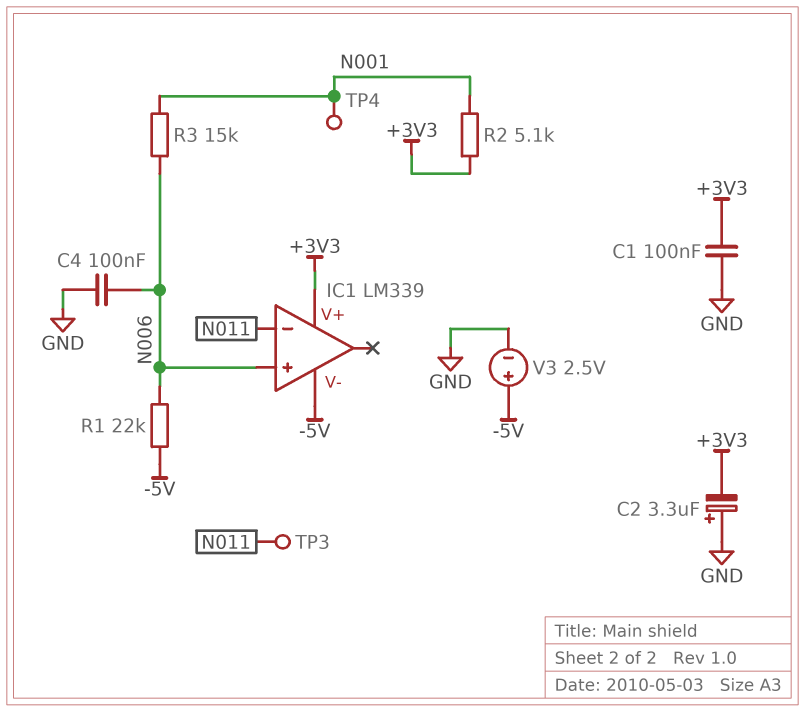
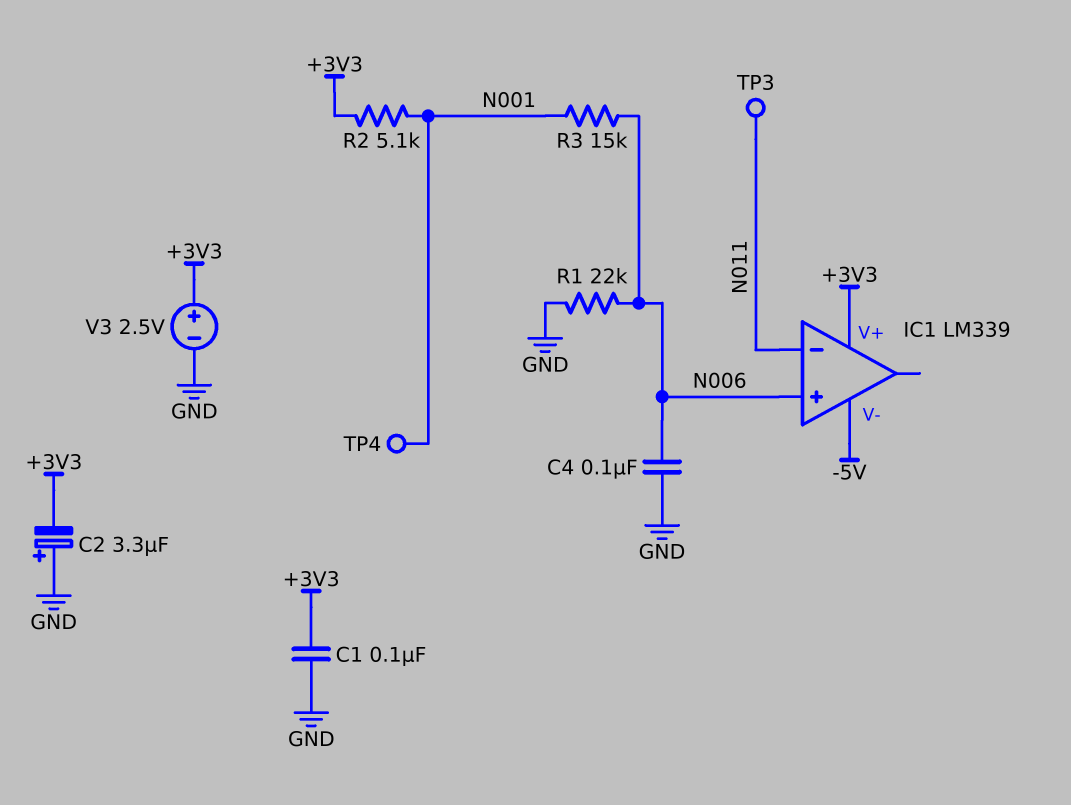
R1: 22k (-5V, N006) -> 22k (GND, N006)
V3: 2.5V (plus -5V, minus GND) -> 2.5V (plus +3V3, minus GND)

